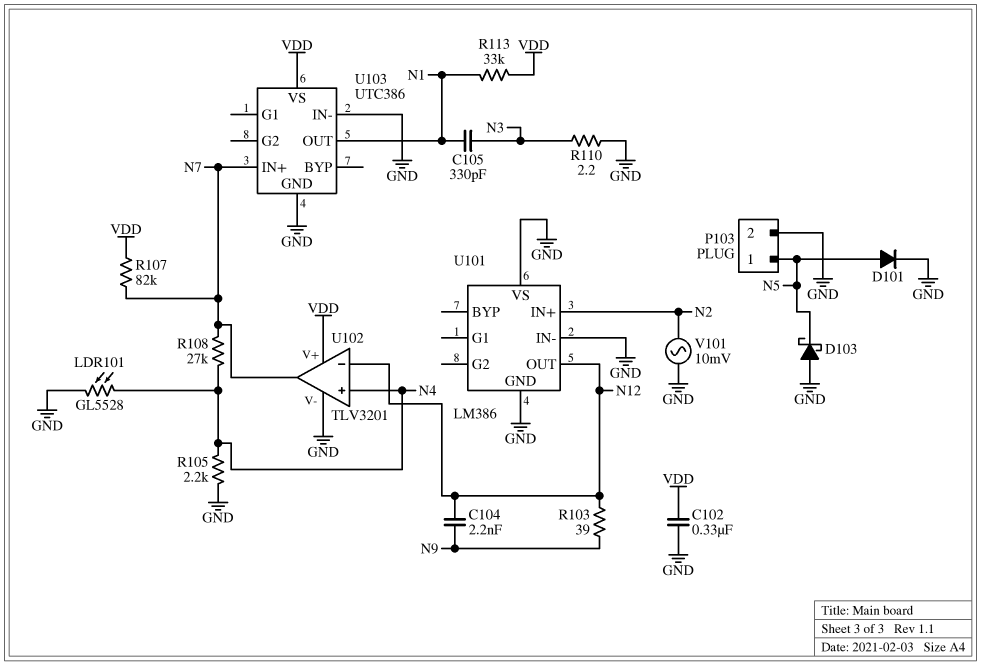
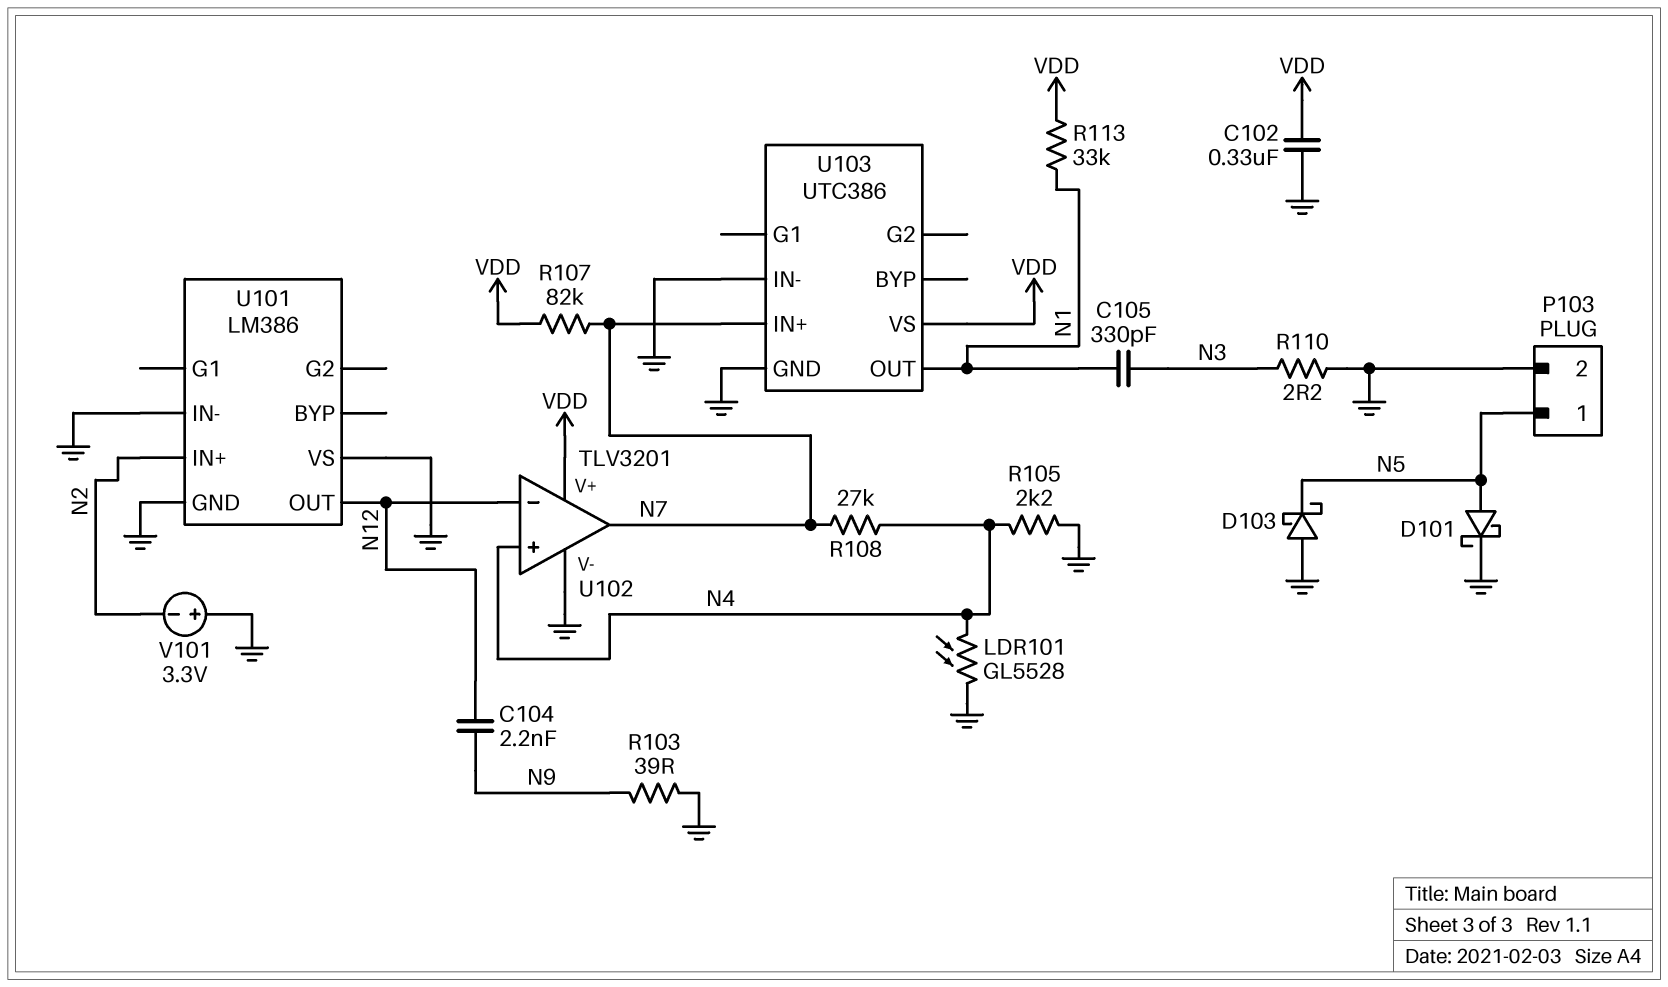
D101: diode (A N5, K GND) -> schottky (A N5, K GND)
R103: 39 (N9, N12) -> 39 (GND, N9)
V101: AC 10mV (GND, N2) -> 3.3V (plus GND, minus N2)

